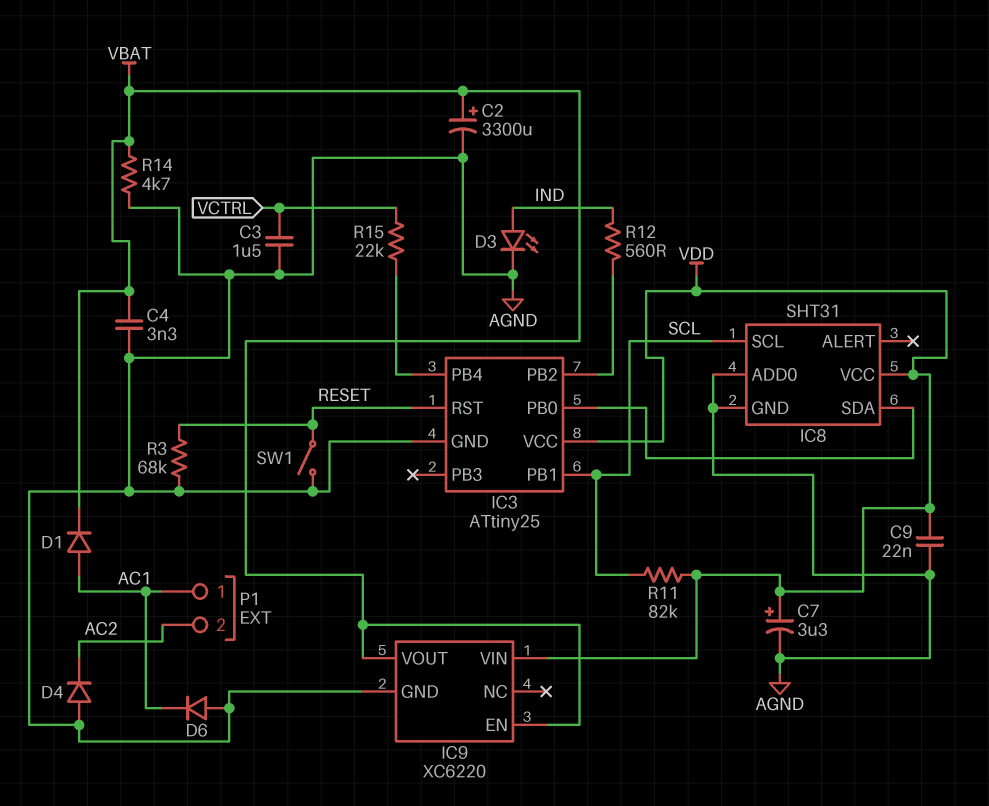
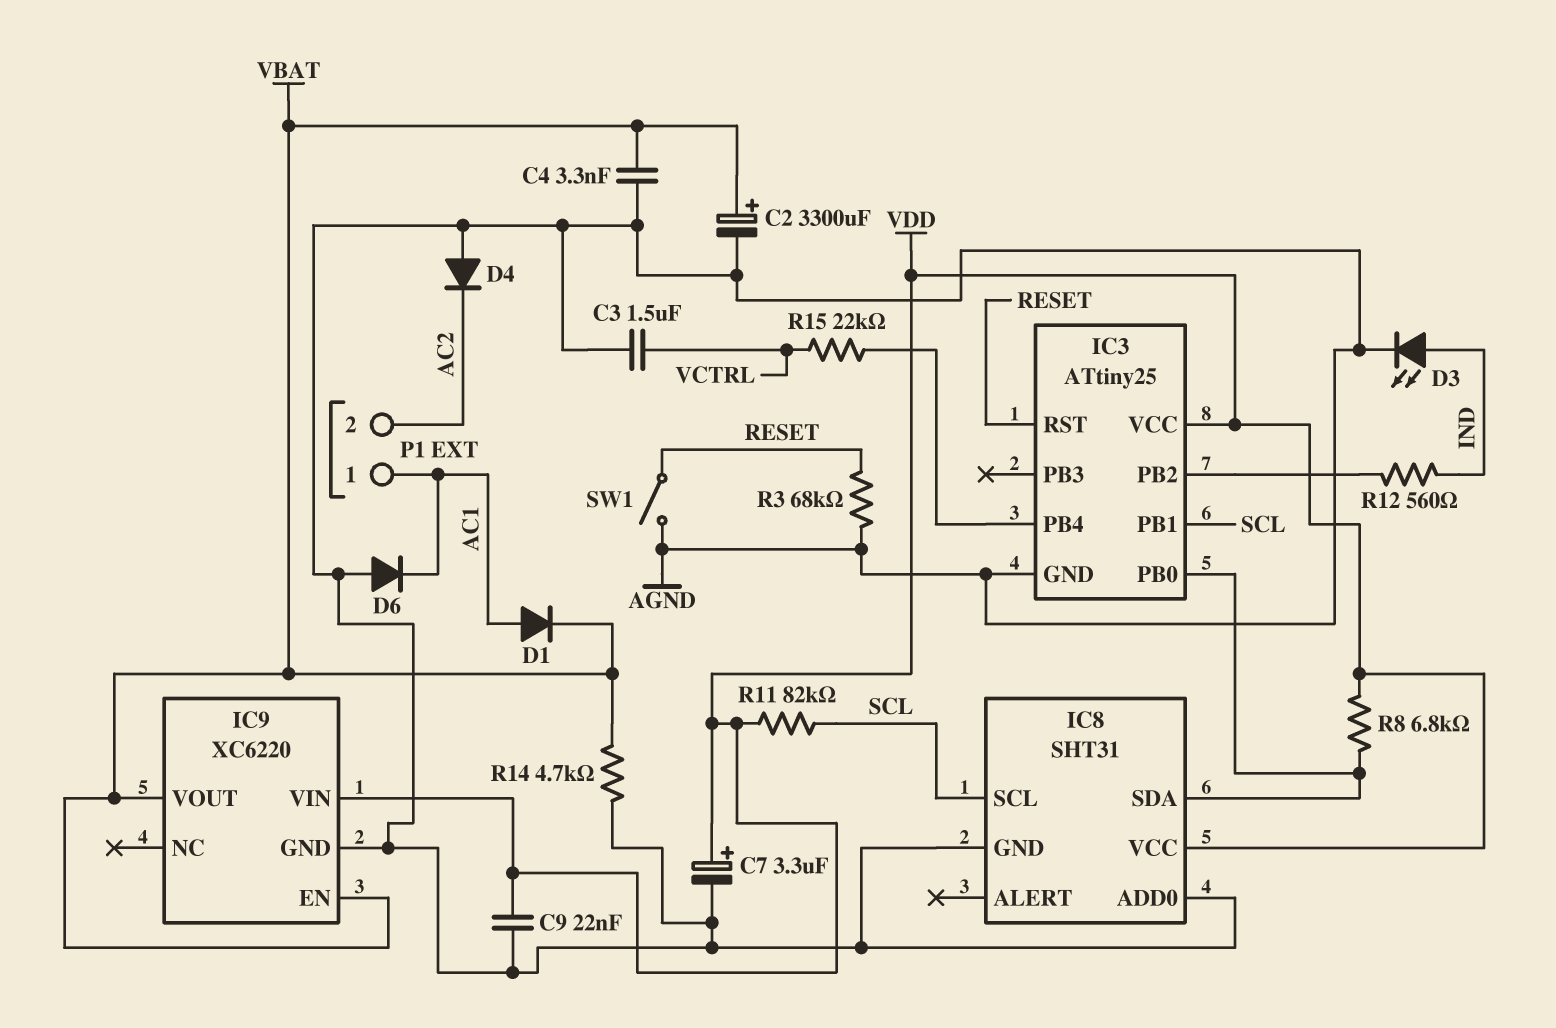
R8: none -> 6.8k (IC3/PB0, VDD)

